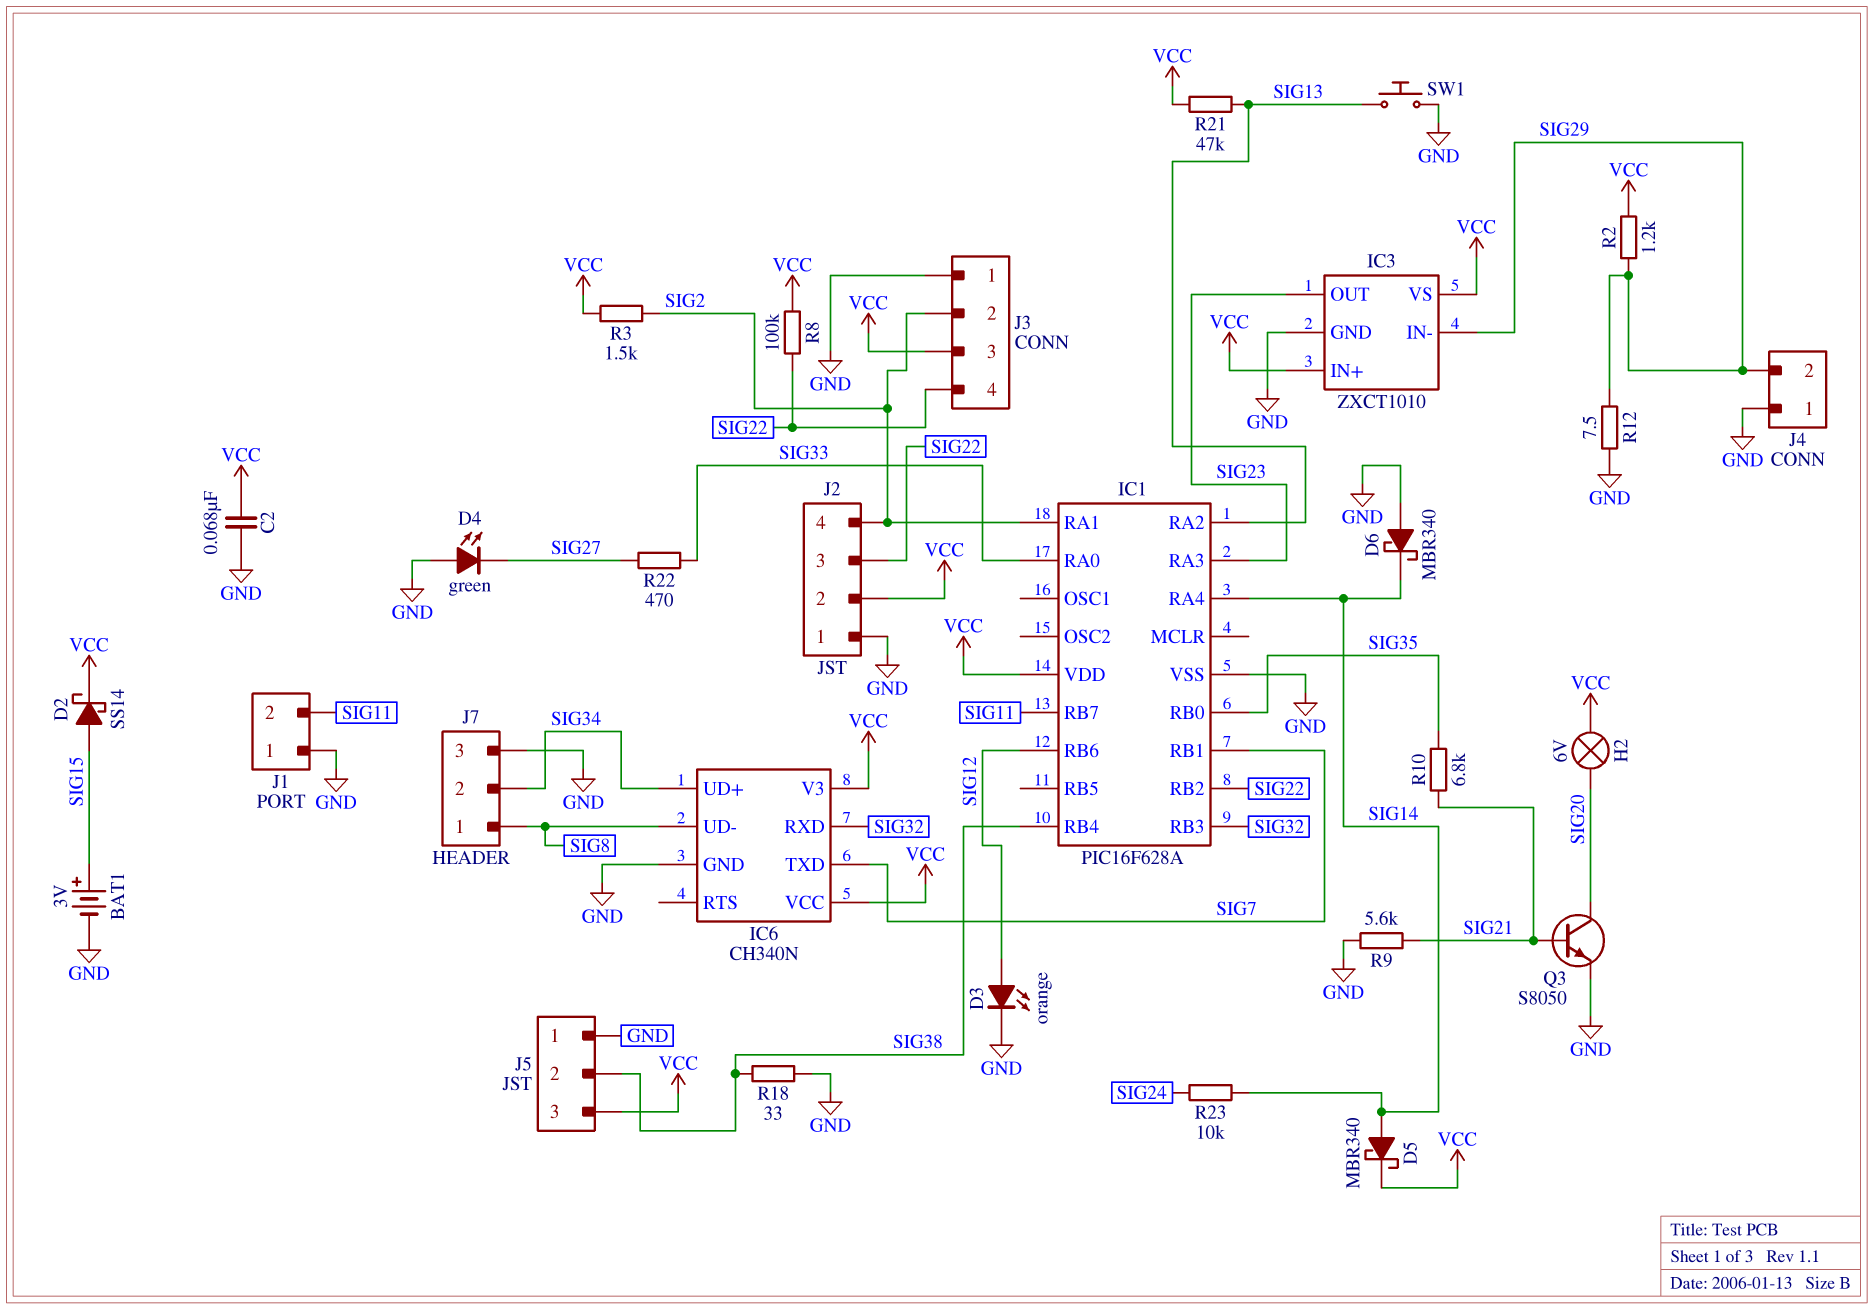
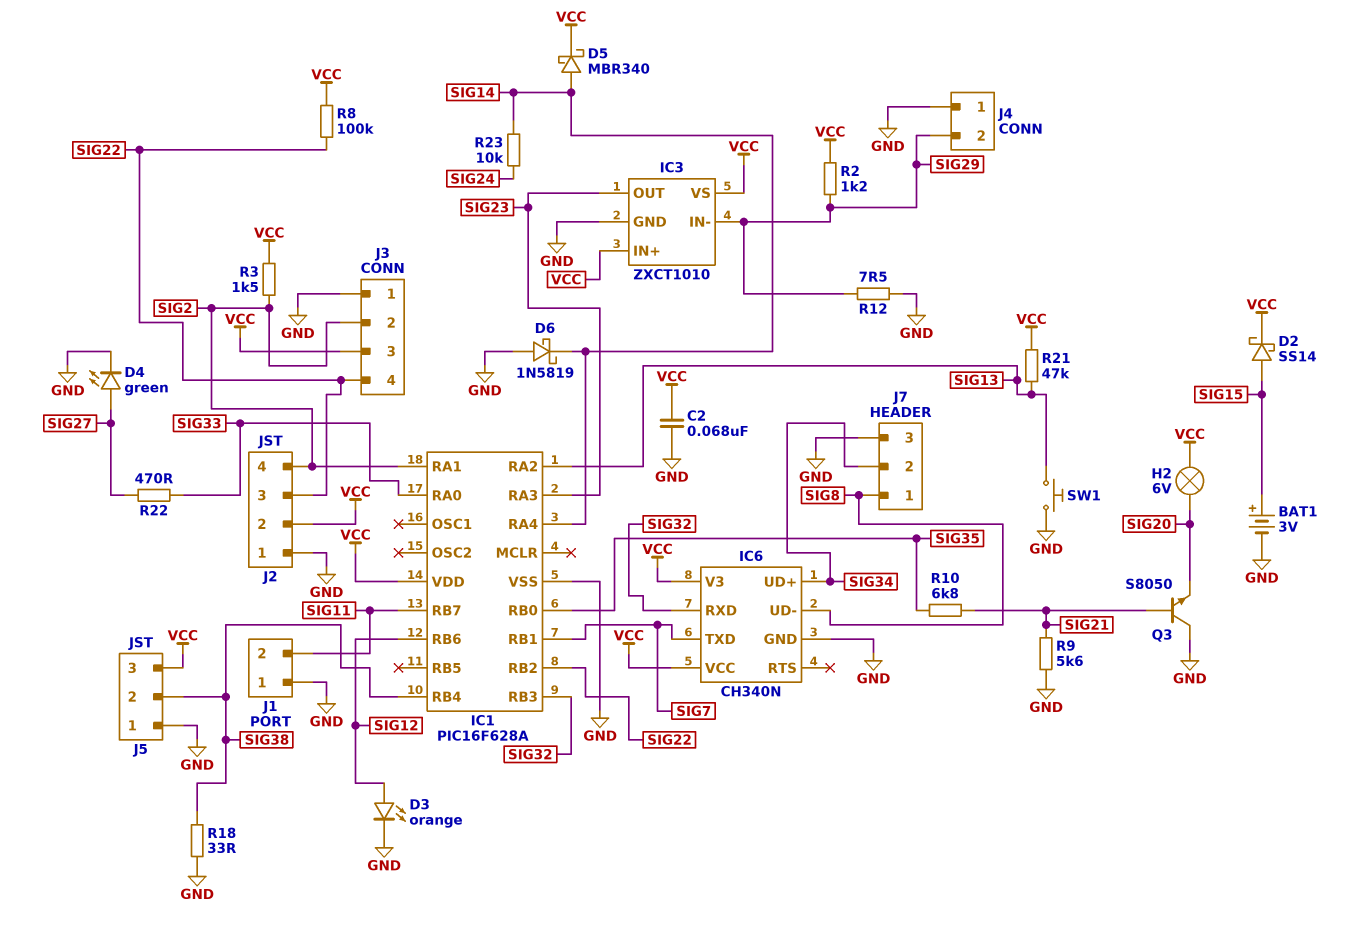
D4: LED green (A GND, K SIG27) -> LED green (A SIG27, K GND)
D6: schottky MBR340 (A GND, K SIG14) -> schottky 1N5819 (A GND, K SIG14)
Q3: NPN S8050 (B SIG21, C SIG20, E GND) -> NPN S8050 (B SIG21, C GND, E SIG20)

